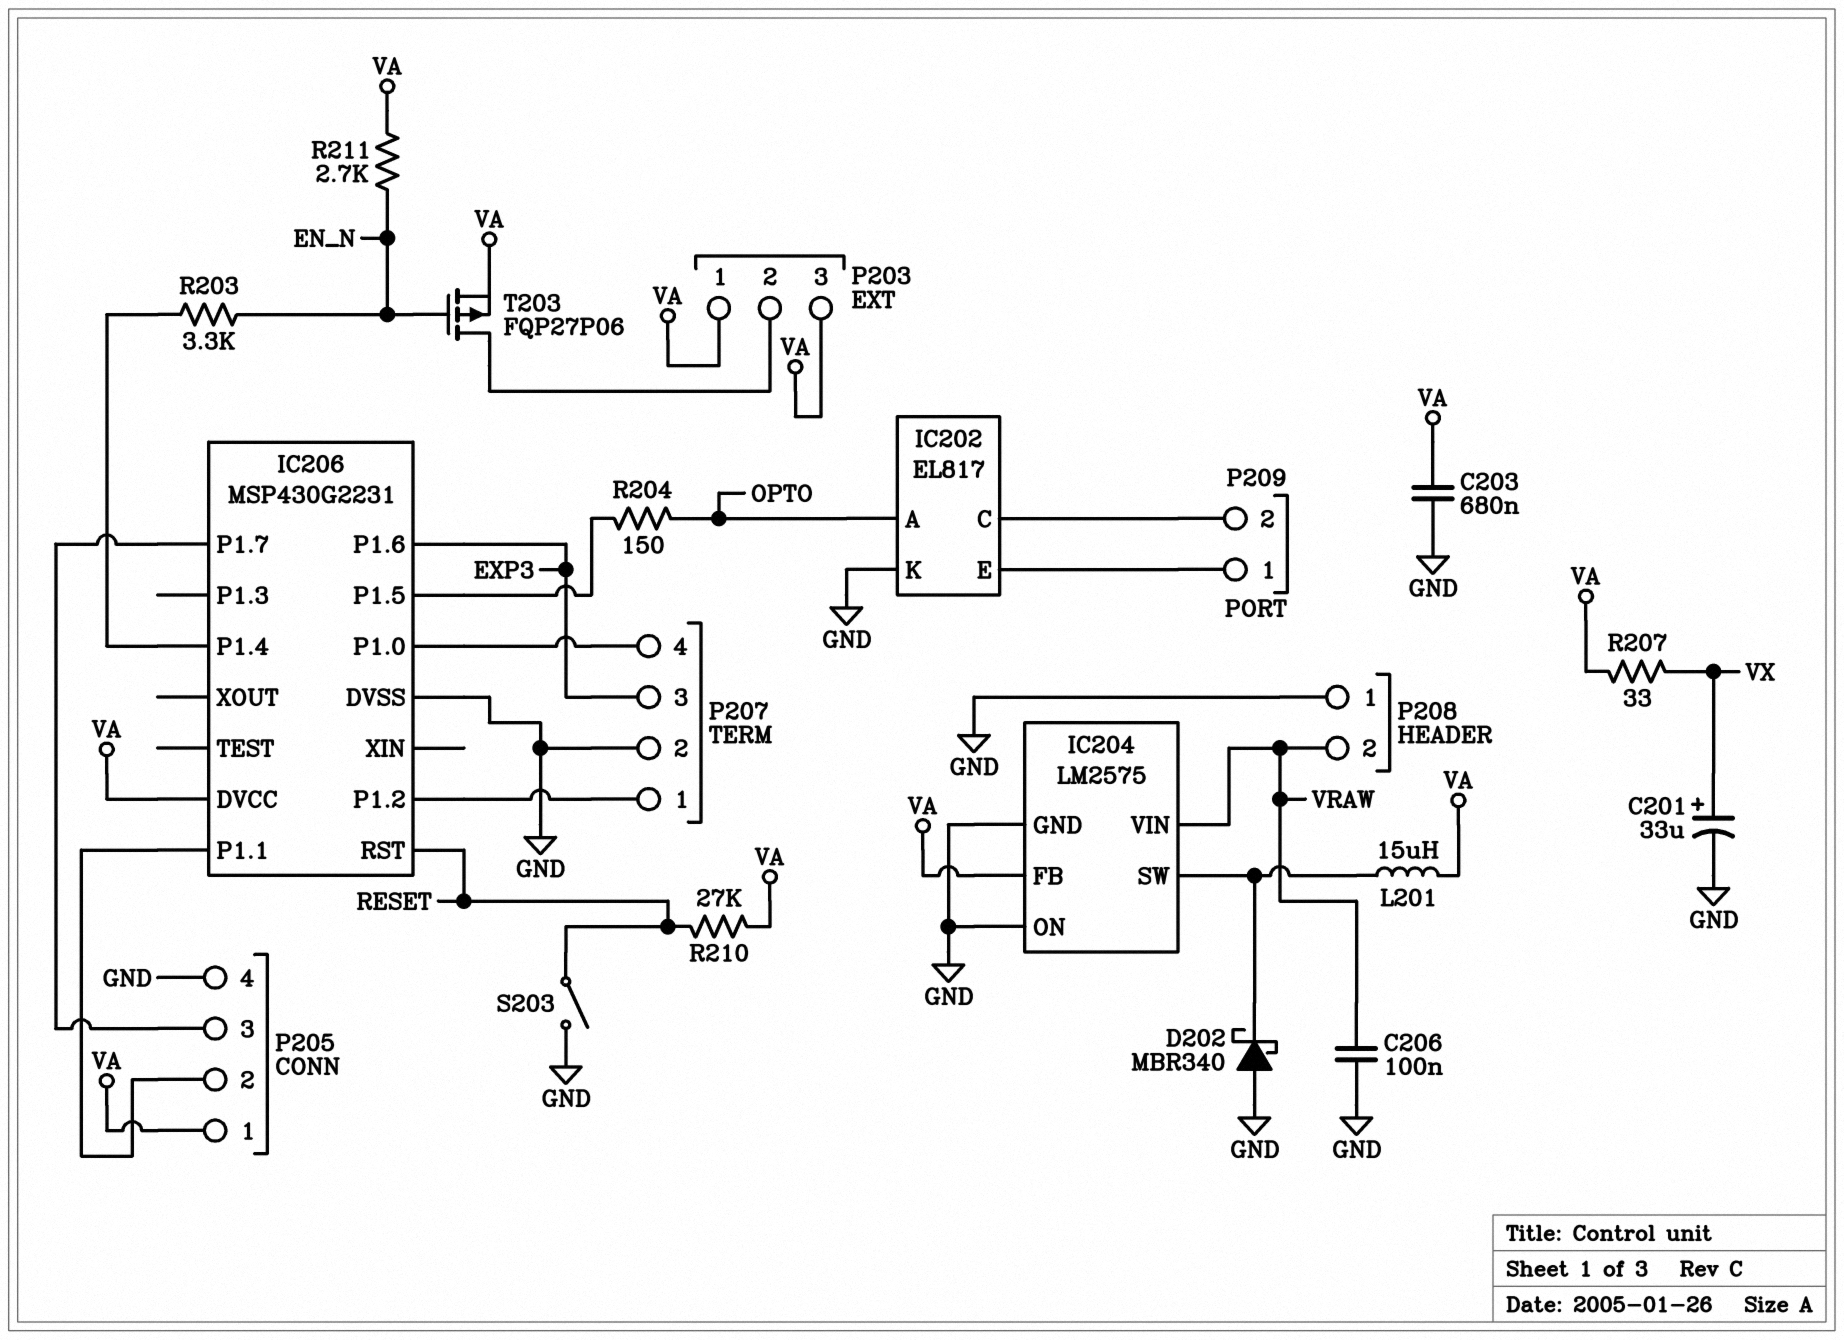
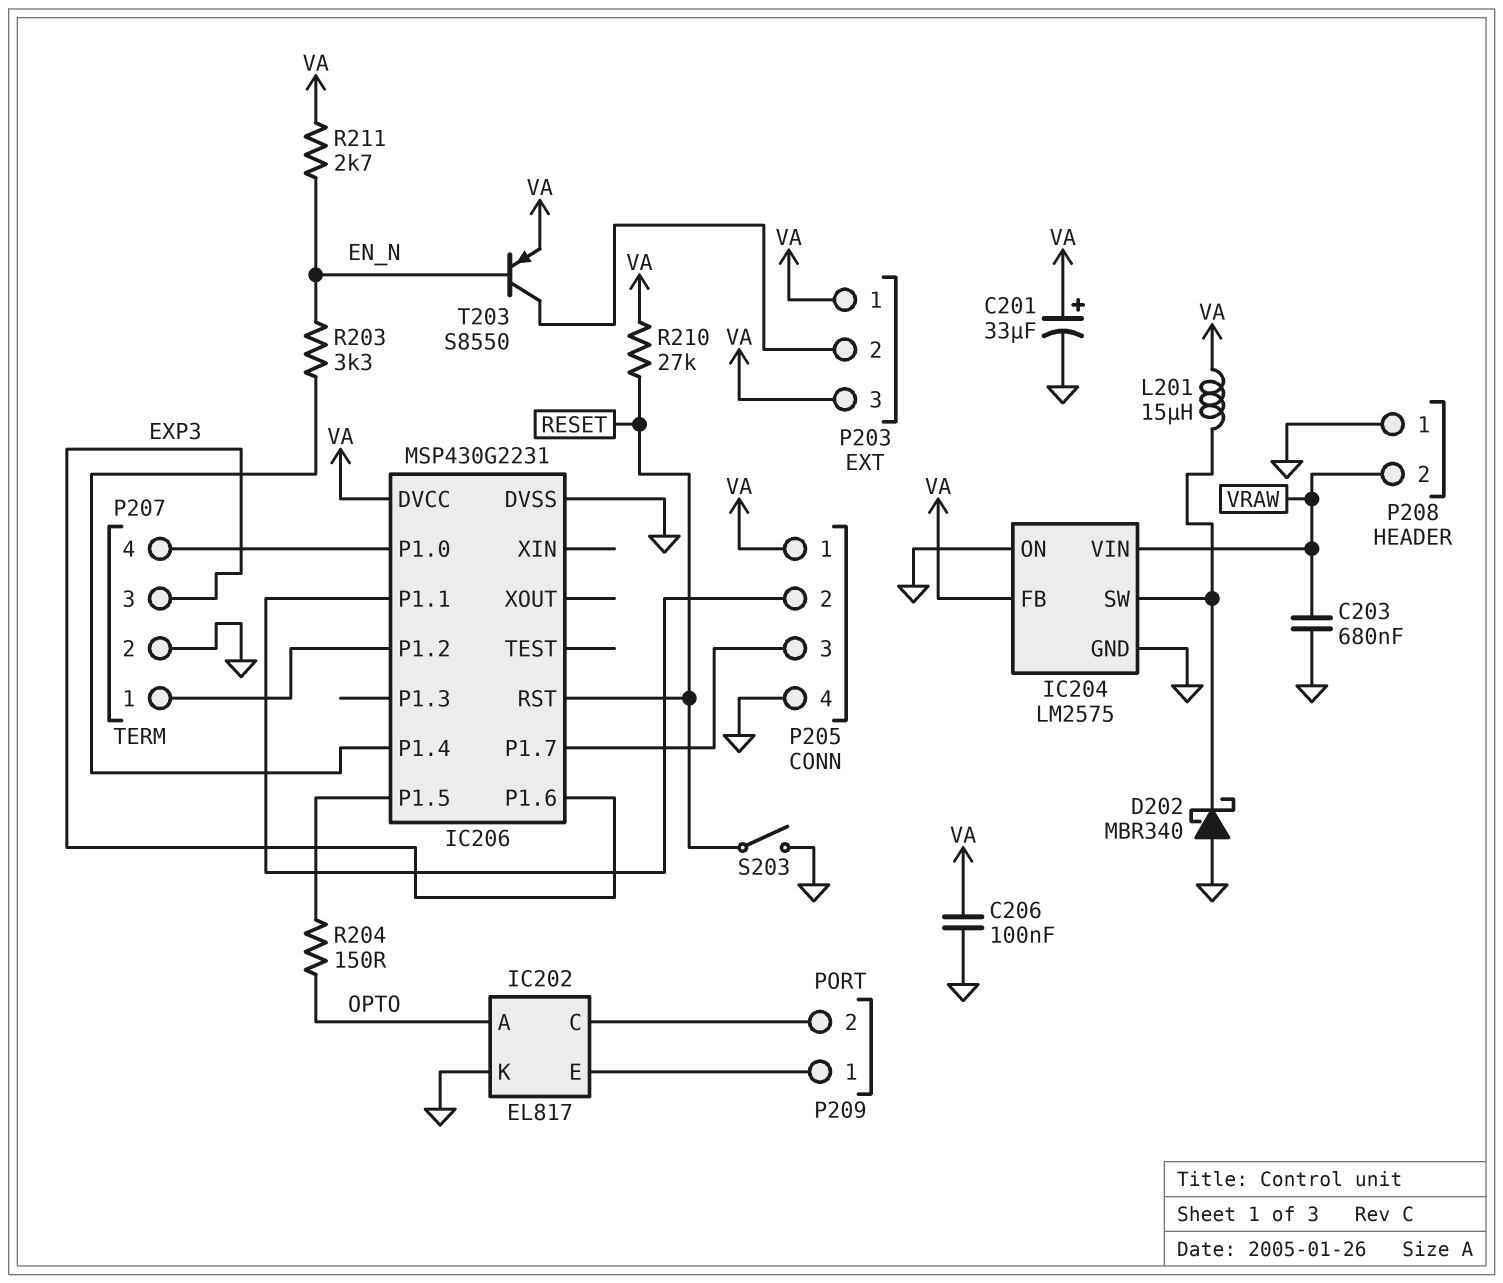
C201: 33uF (plus VX, minus GND) -> 33uF (plus VA, minus GND)
C203: 680nF (GND, VA) -> 680nF (GND, VRAW)
C206: 100nF (GND, VRAW) -> 100nF (GND, VA)
R207: 33 (VA, VX) -> none
T203: PMOS FQP27P06 (G EN_N, D P203/2, S VA) -> PNP S8550 (B EN_N, C P203/2, E VA)

